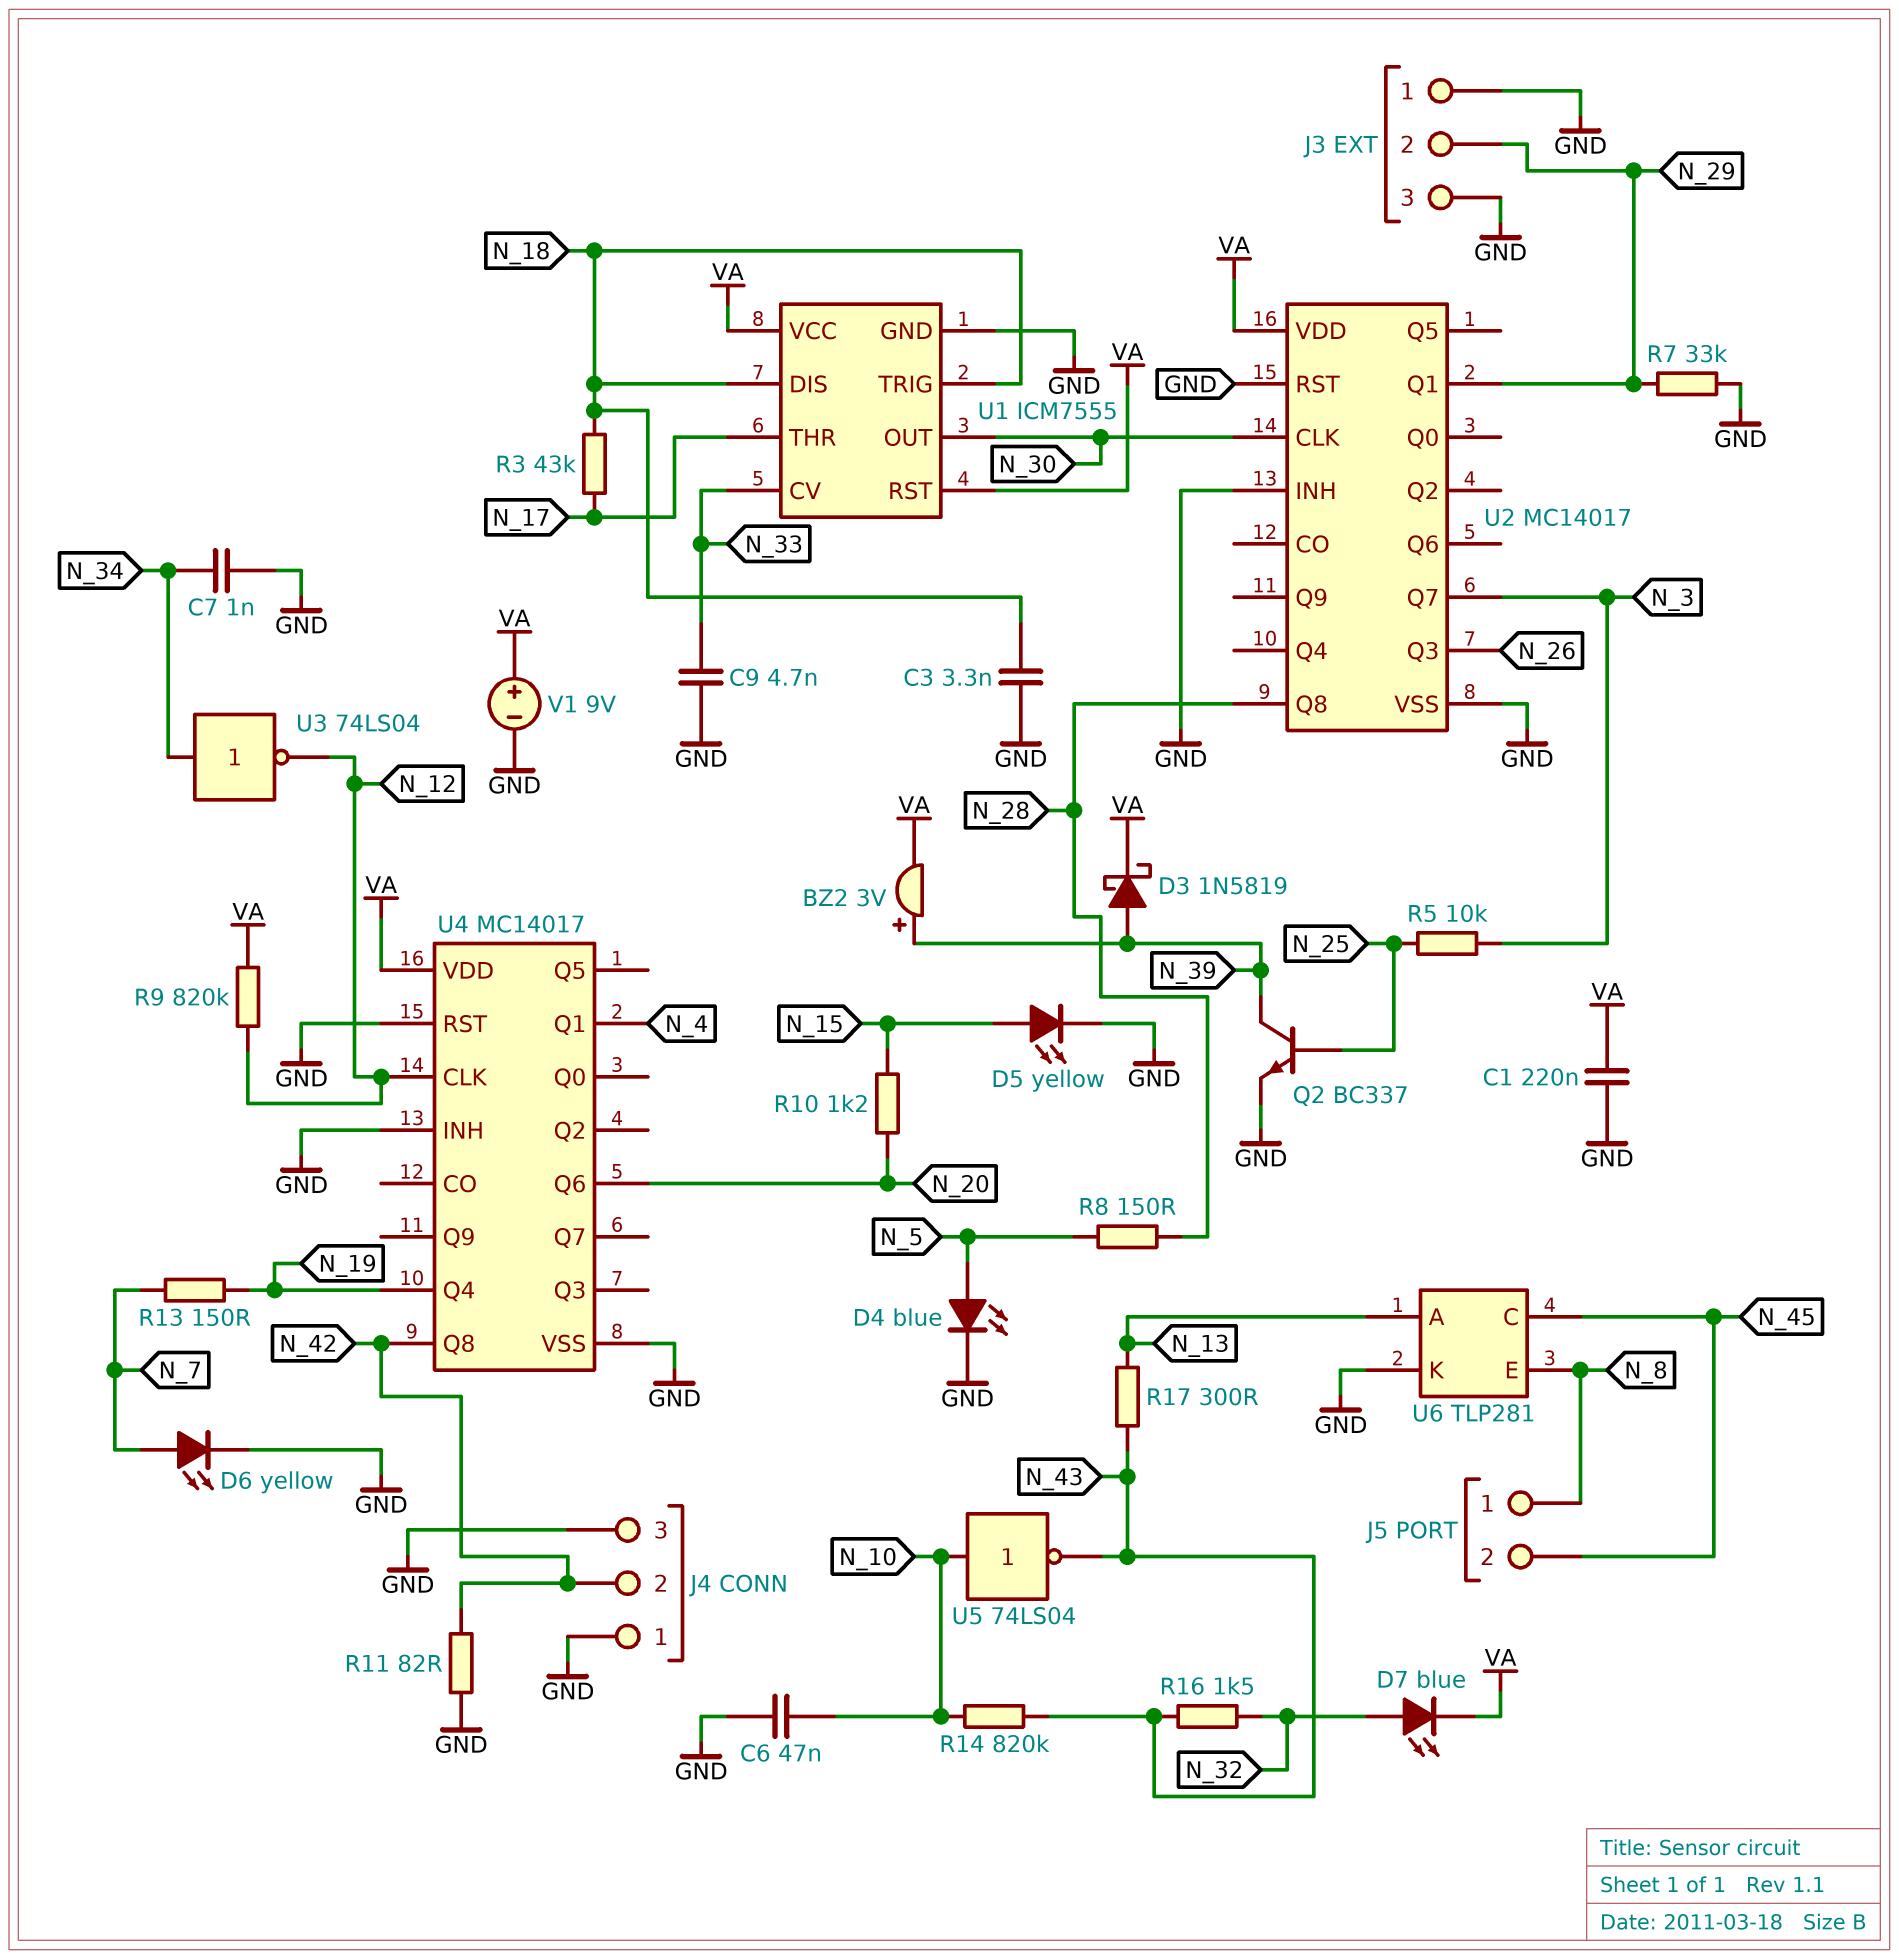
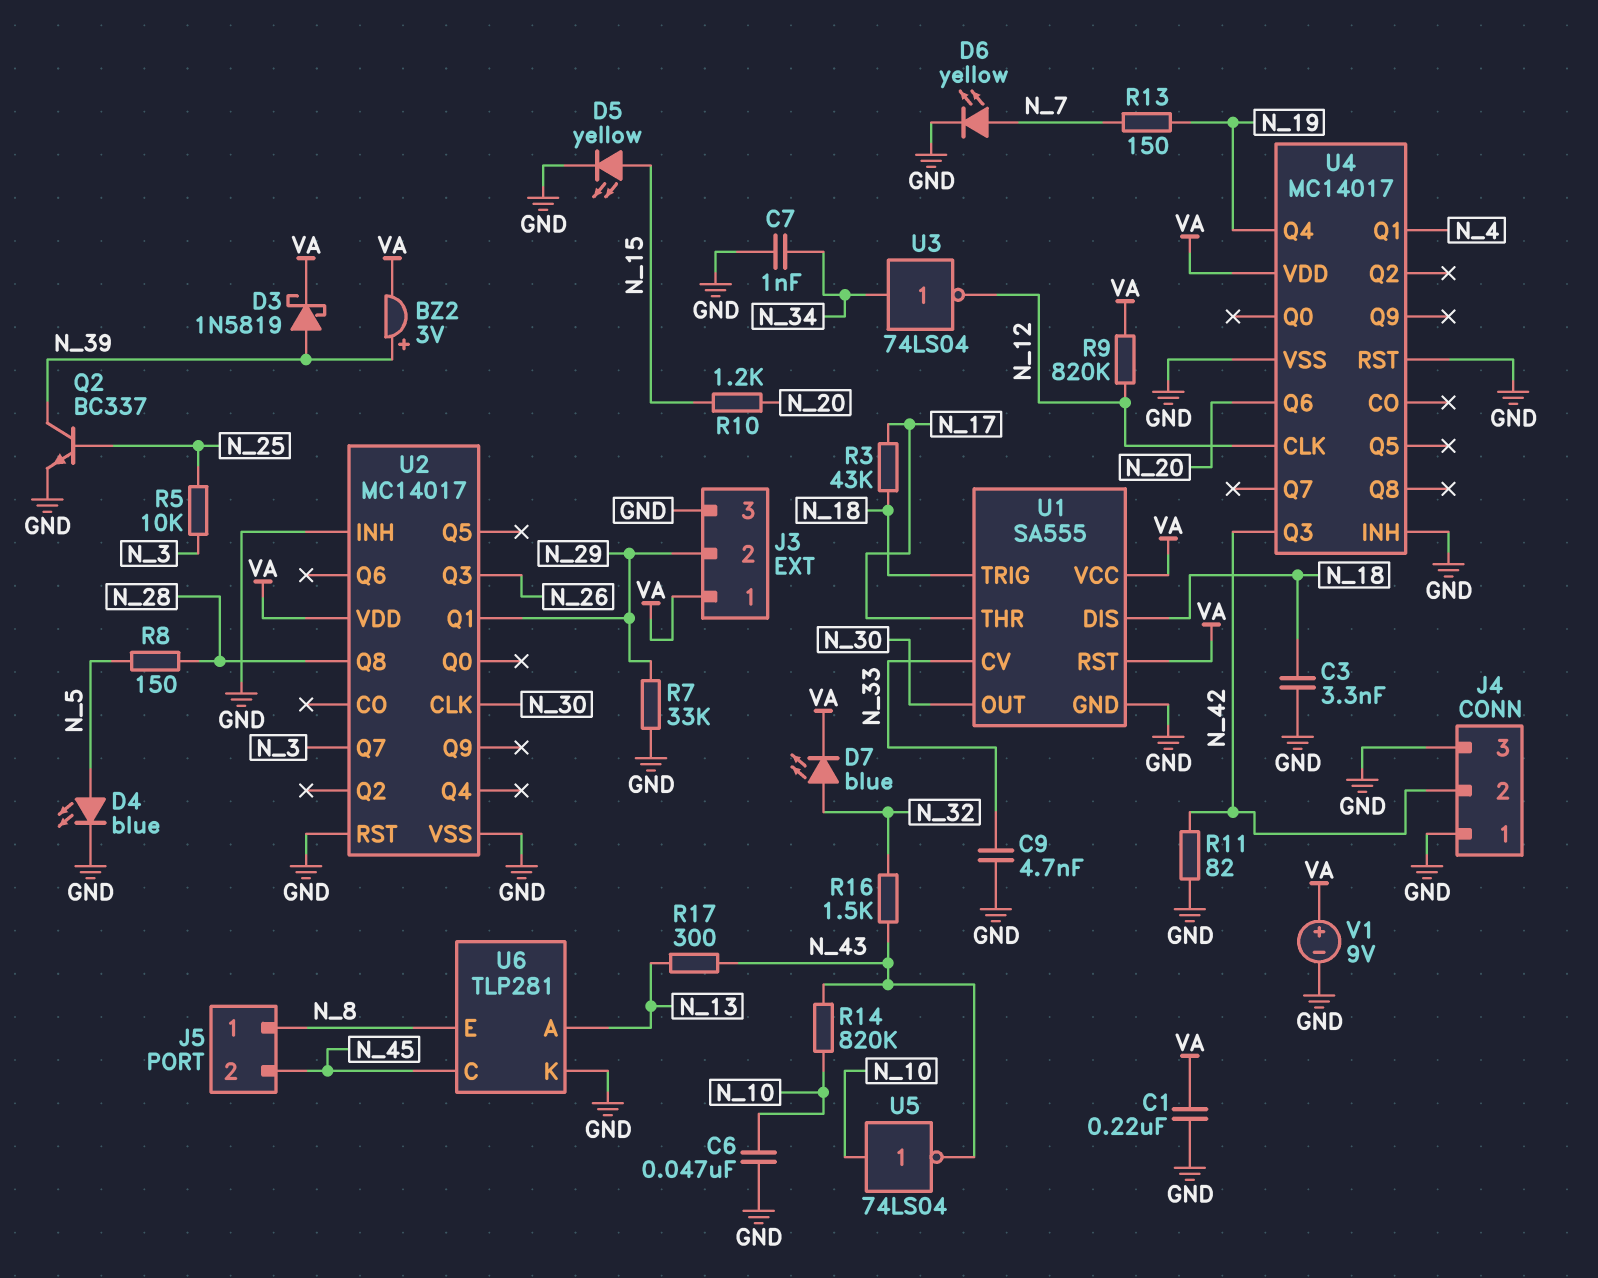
J3 pin 1: GND -> VA
U1: ICM7555 -> SA555
U4 pin Q3: none -> N_42
U4 pin Q8: N_42 -> none

